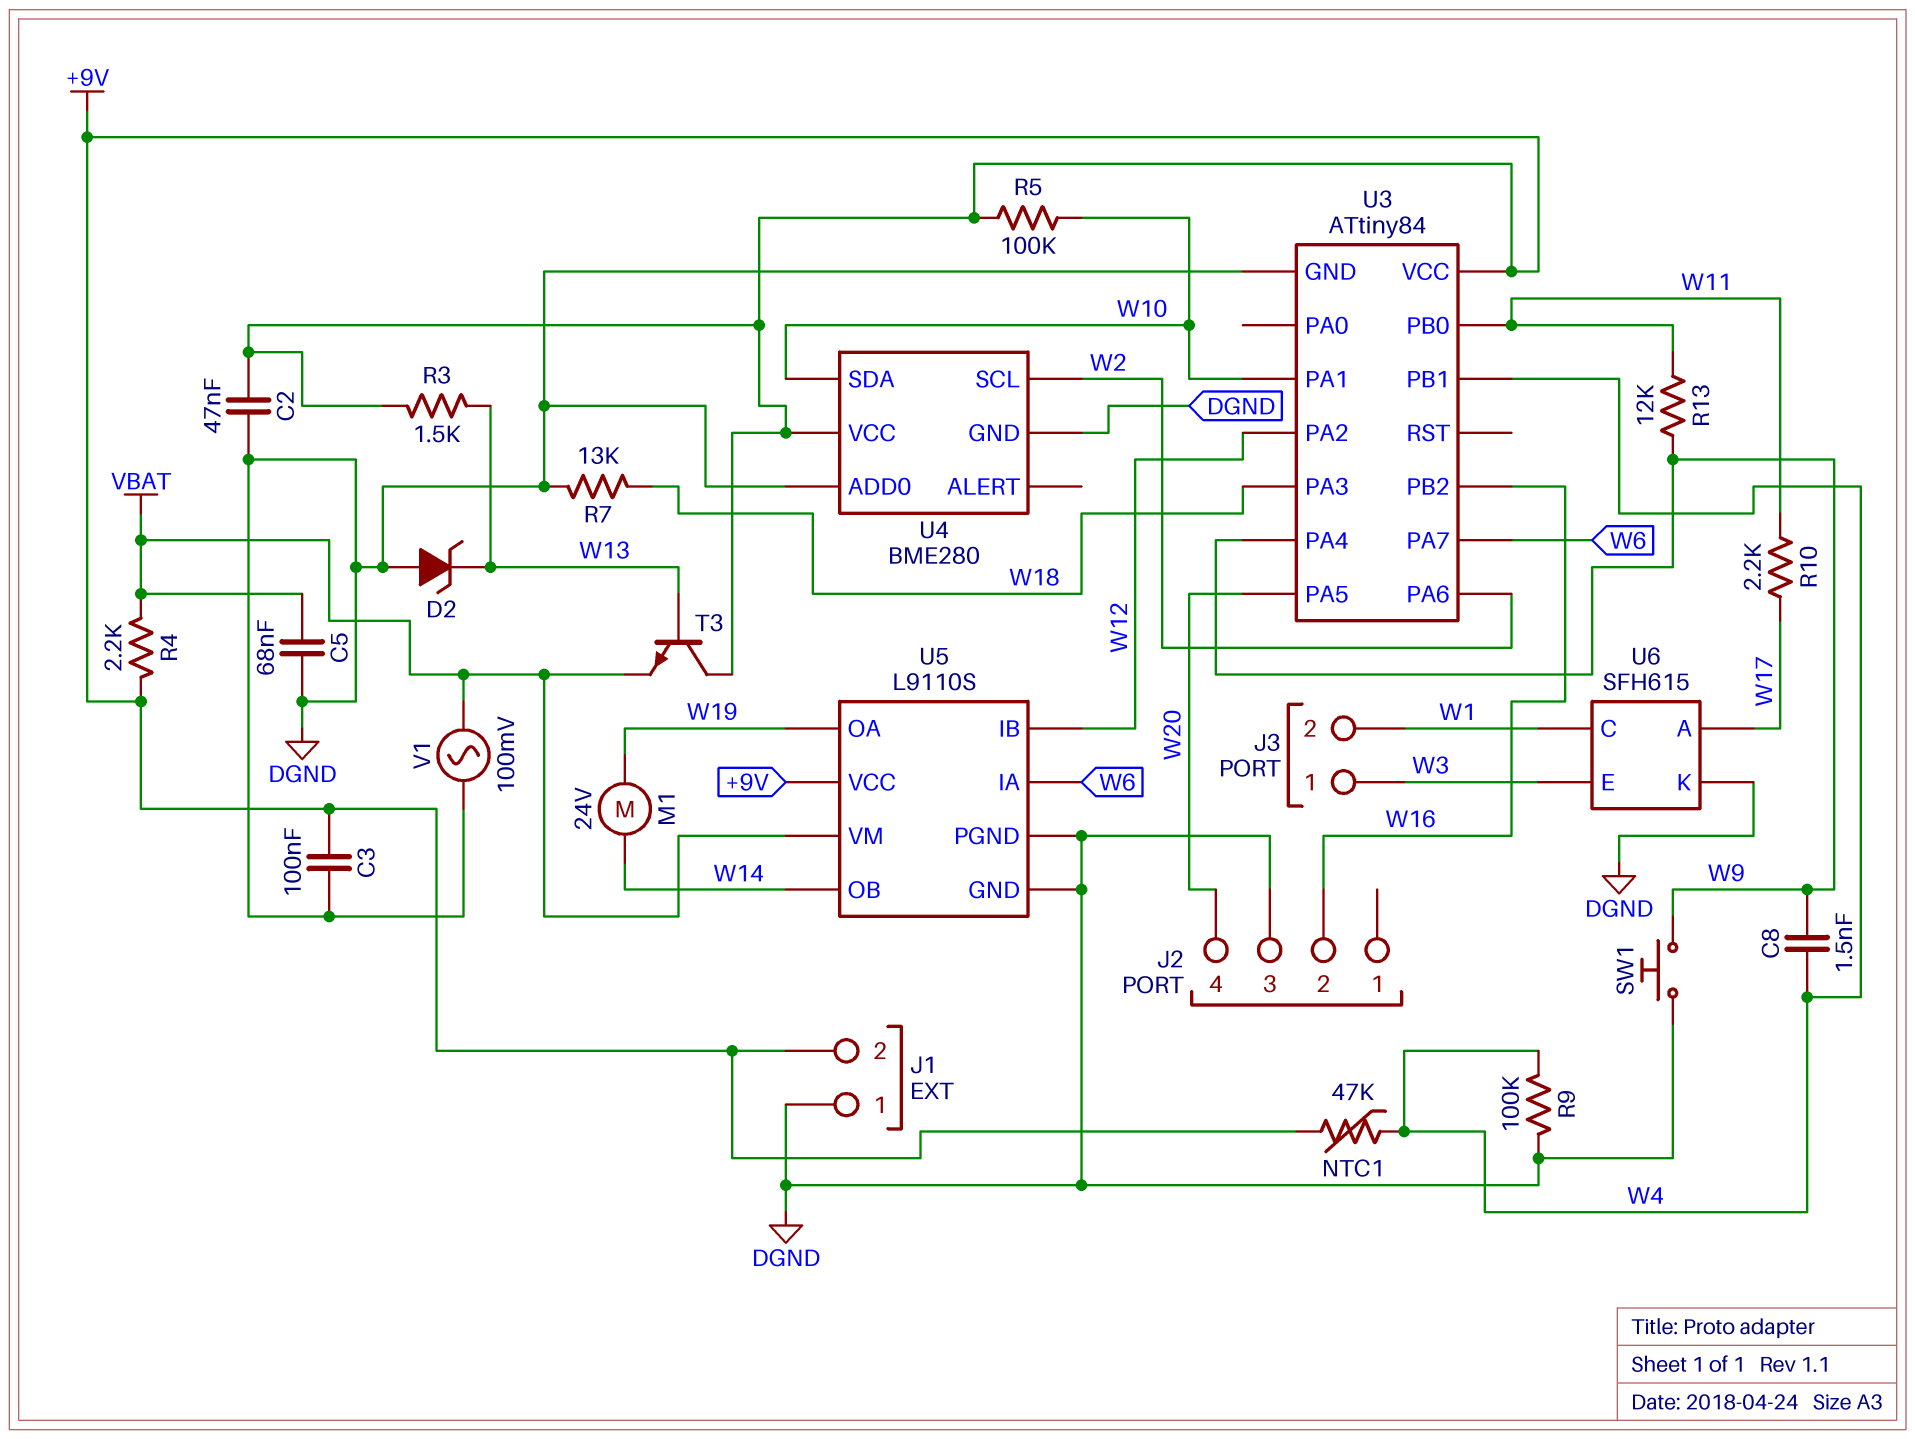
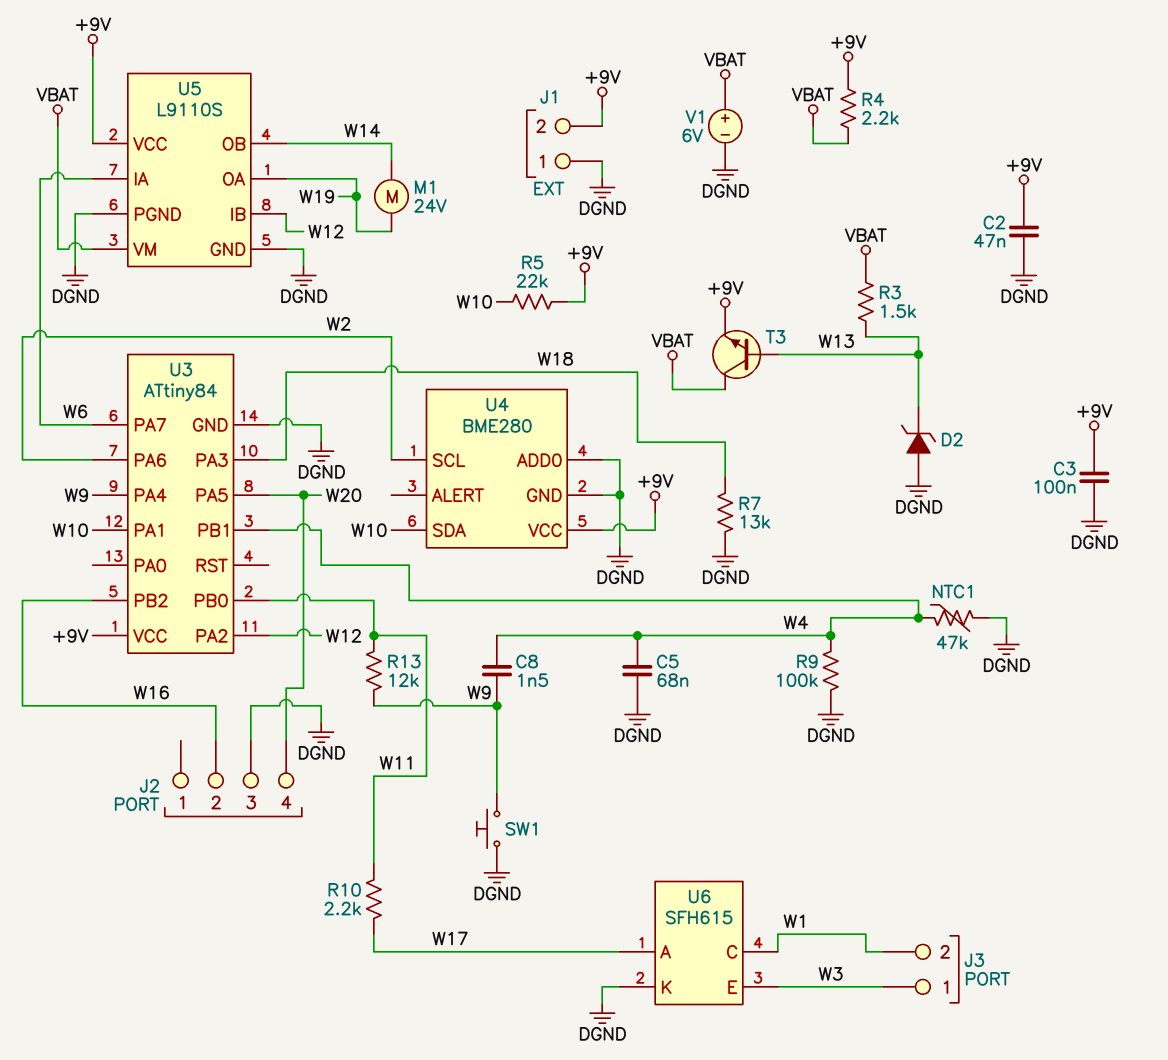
C5: 68nF (DGND, VBAT) -> 68nF (DGND, W4)
NTC1: 47k (+9V, W4) -> 47k (DGND, W4)
R3: 1.5k (+9V, W13) -> 1.5k (VBAT, W13)
R5: 100k (+9V, W10) -> 22k (+9V, W10)
T3: NPN (B W13, C +9V, E VBAT) -> NPN (B W13, C VBAT, E +9V)
V1: AC 100mV (DGND, VBAT) -> 6V (plus VBAT, minus DGND)

